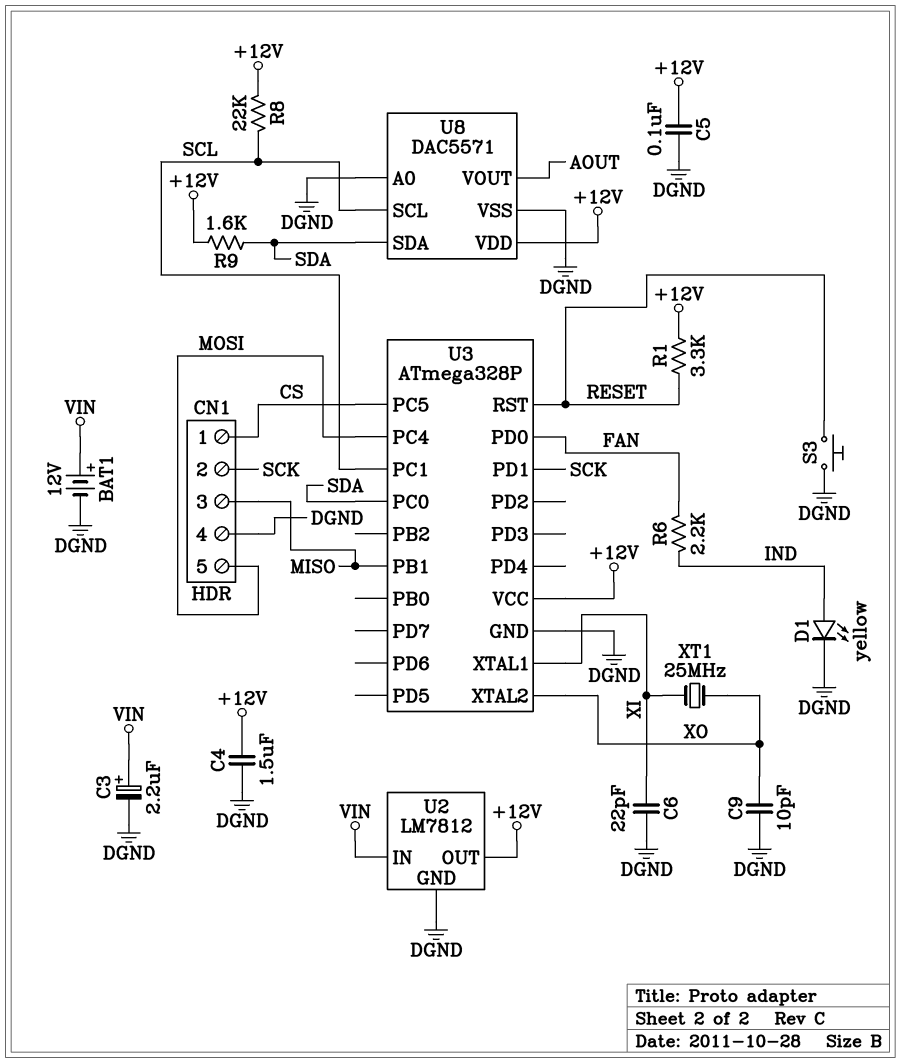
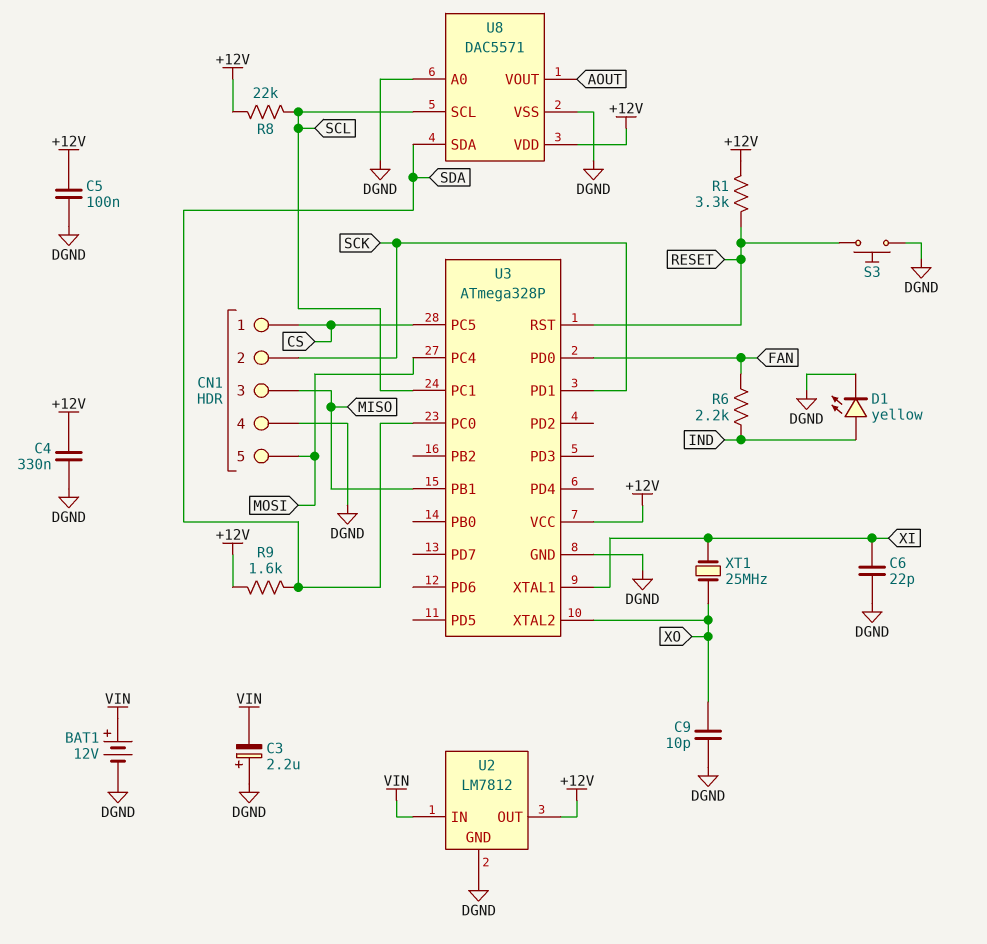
C3: 2.2uF (plus VIN, minus DGND) -> 2.2uF (plus DGND, minus VIN)
C4: 1.5uF (+12V, DGND) -> 330nF (+12V, DGND)

